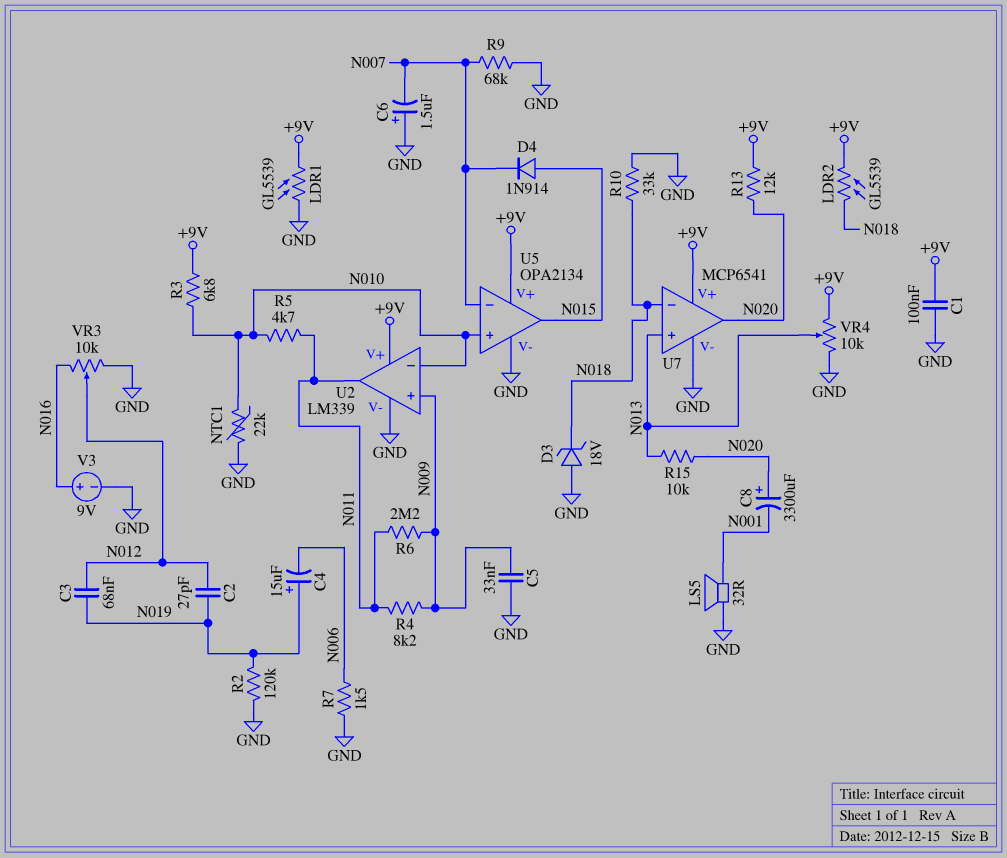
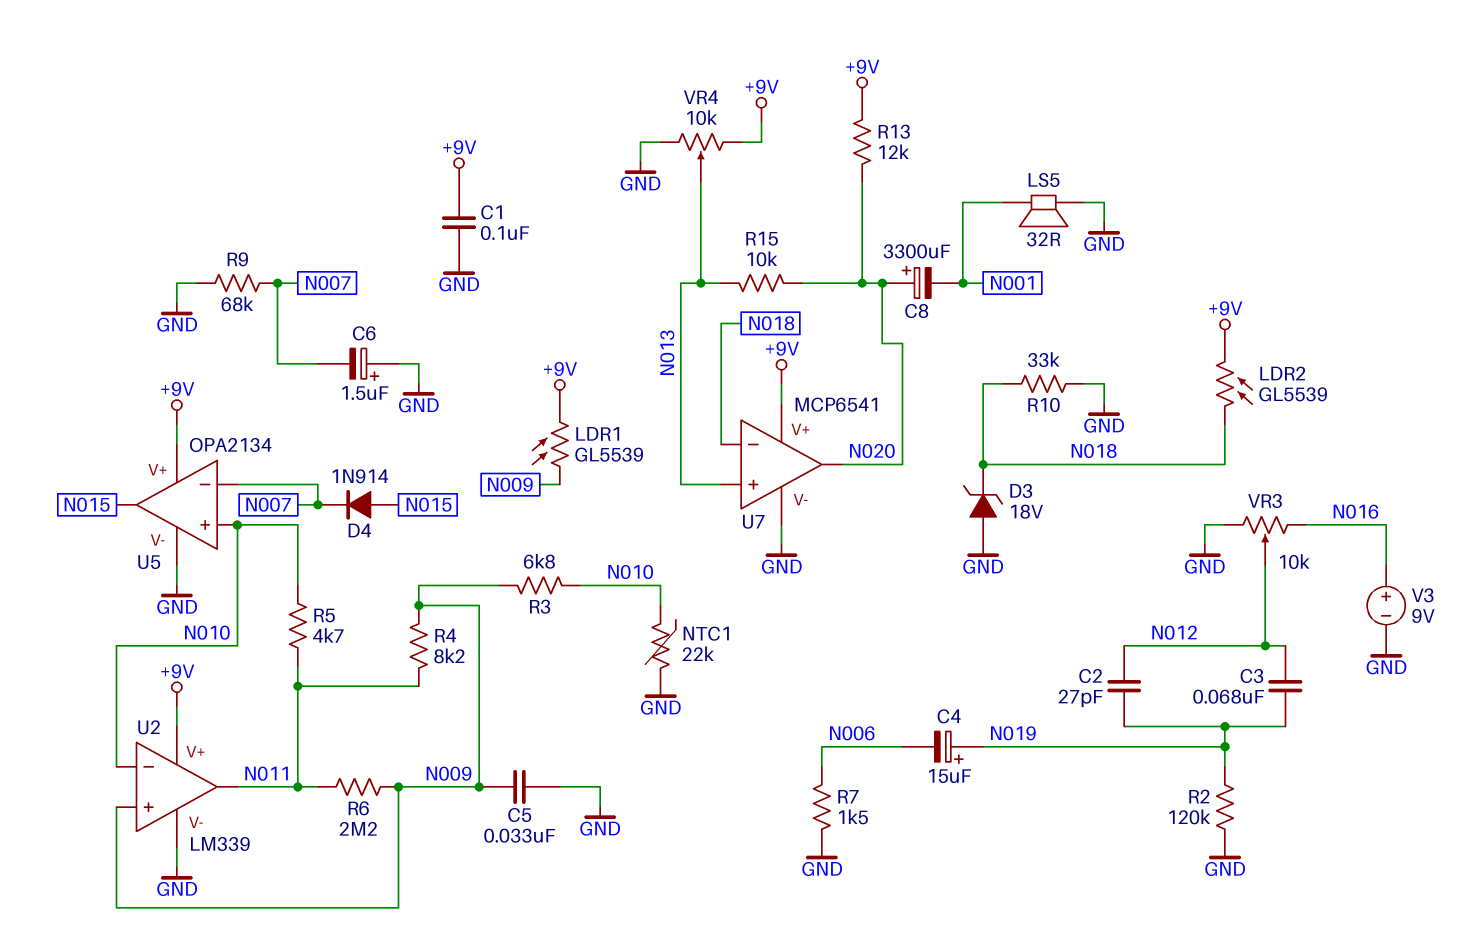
LDR1: GL5539 (+9V, GND) -> GL5539 (+9V, N009)
R3: 6.8k (+9V, N010) -> 6.8k (N009, N010)

